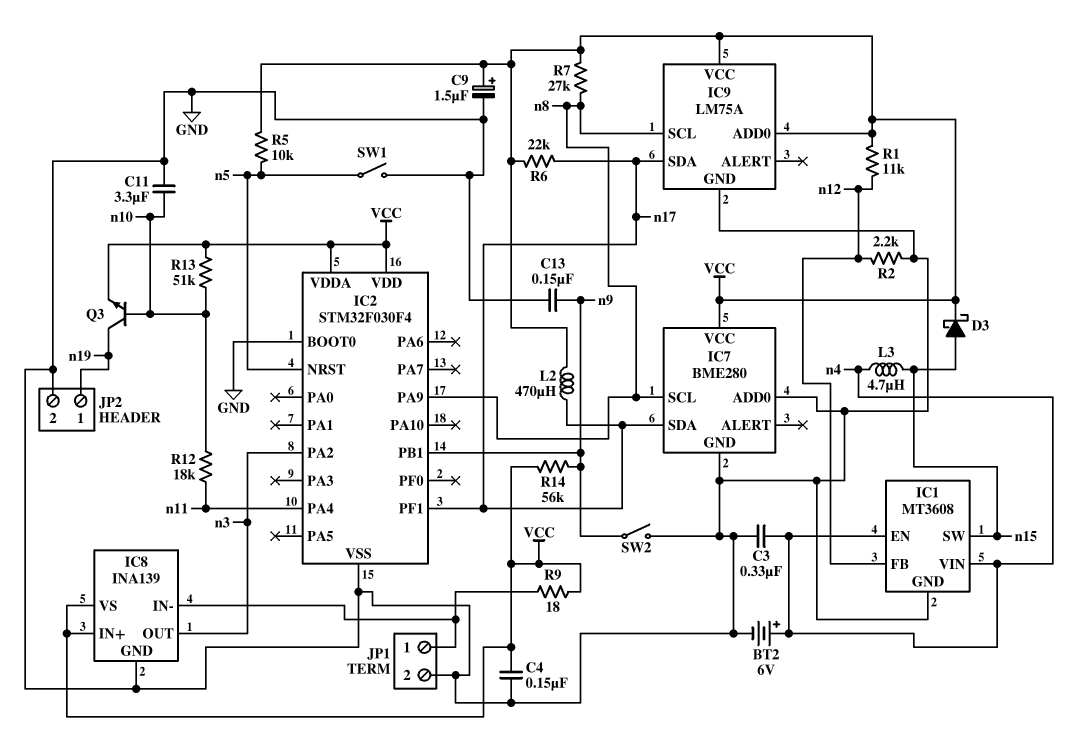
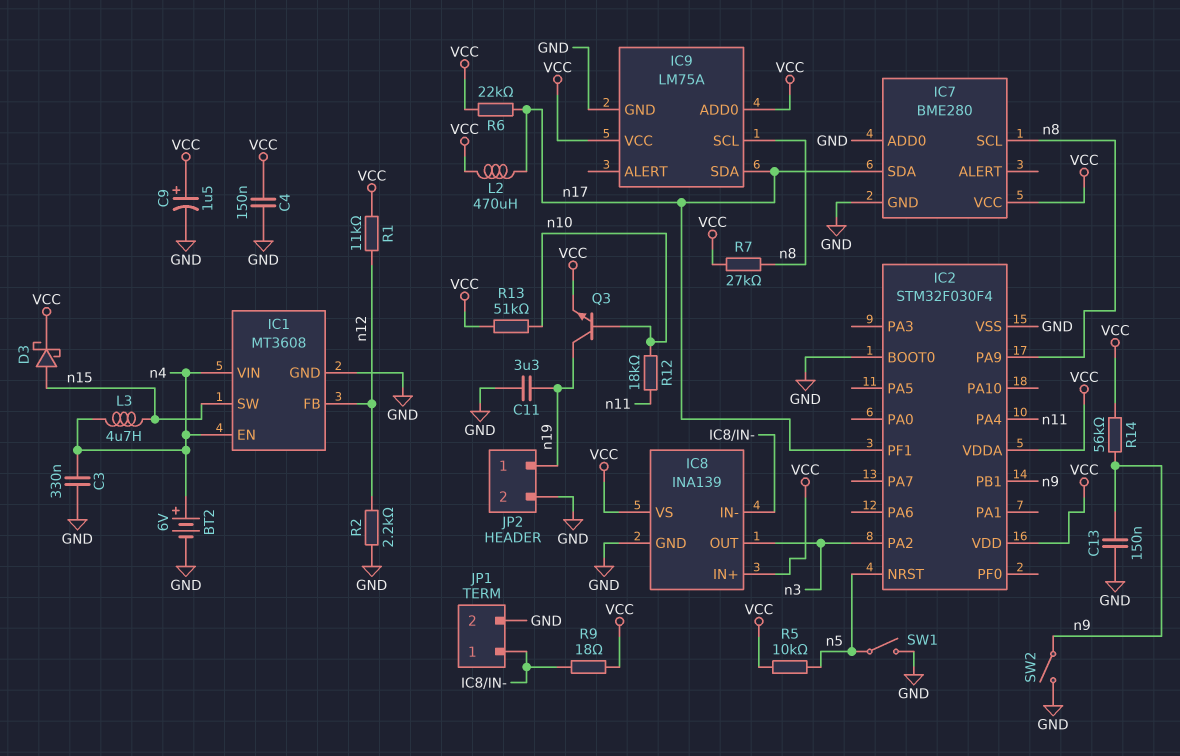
C11: 3.3uF (GND, n10) -> 3.3uF (GND, n19)

